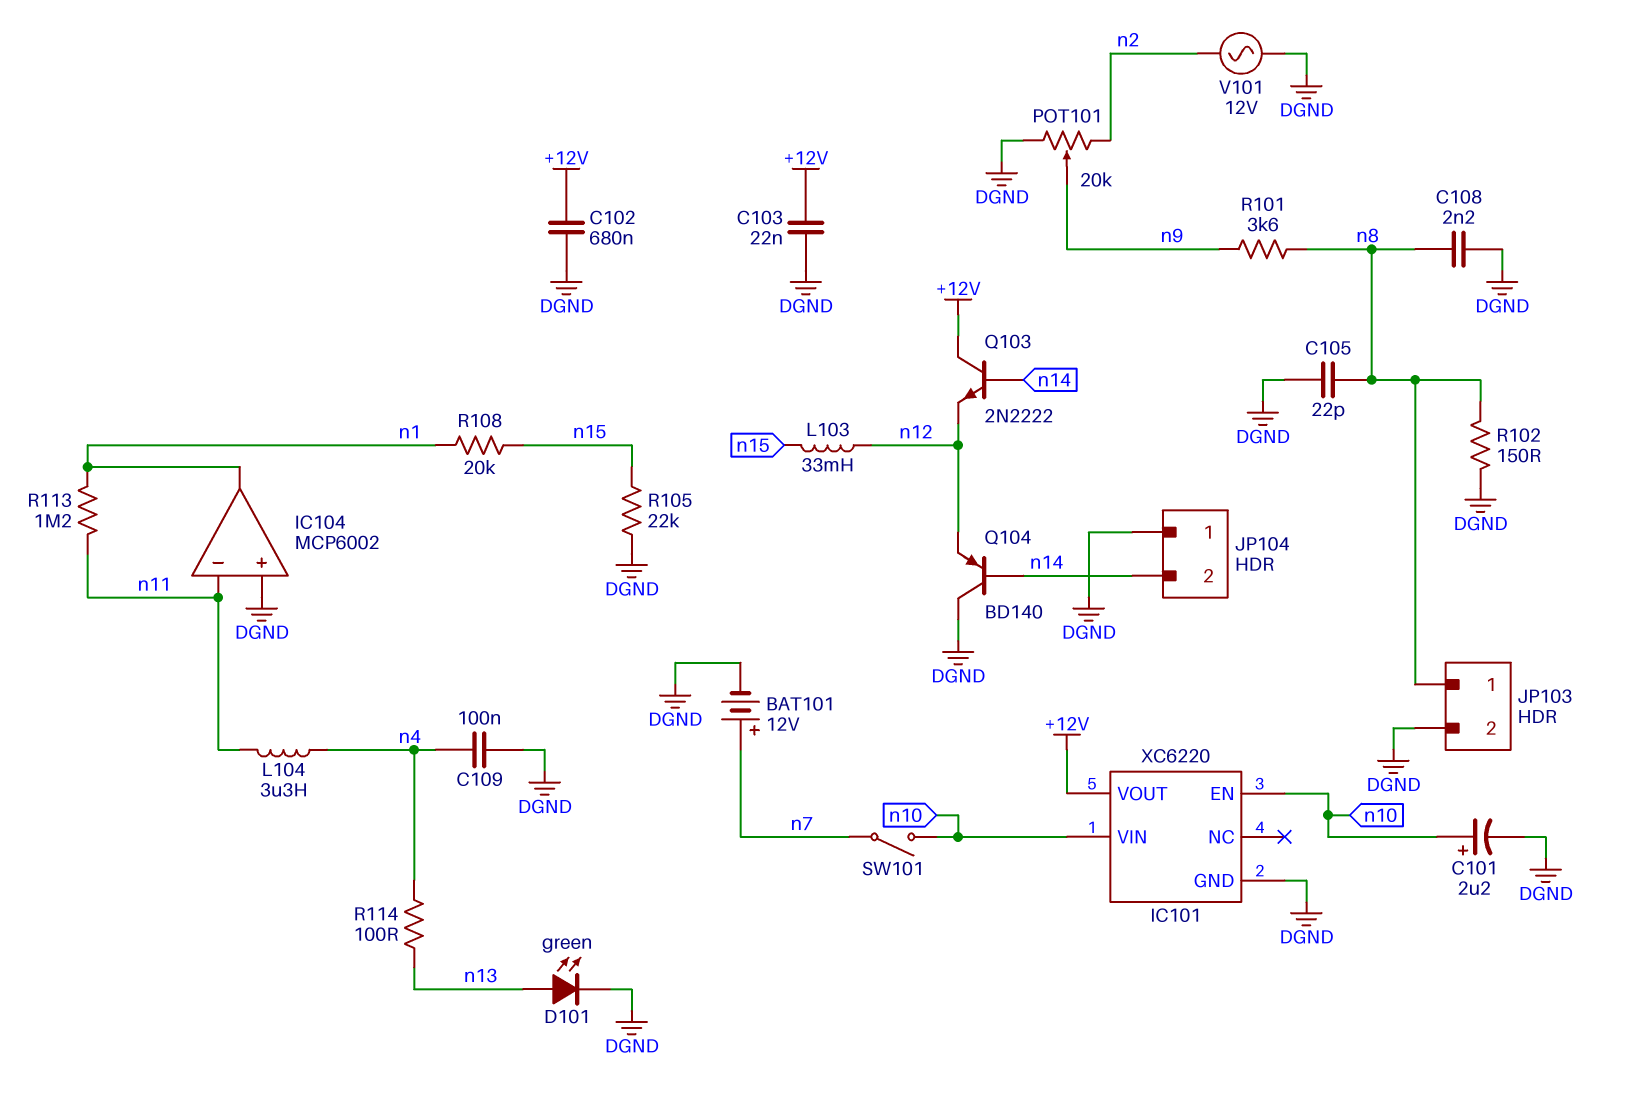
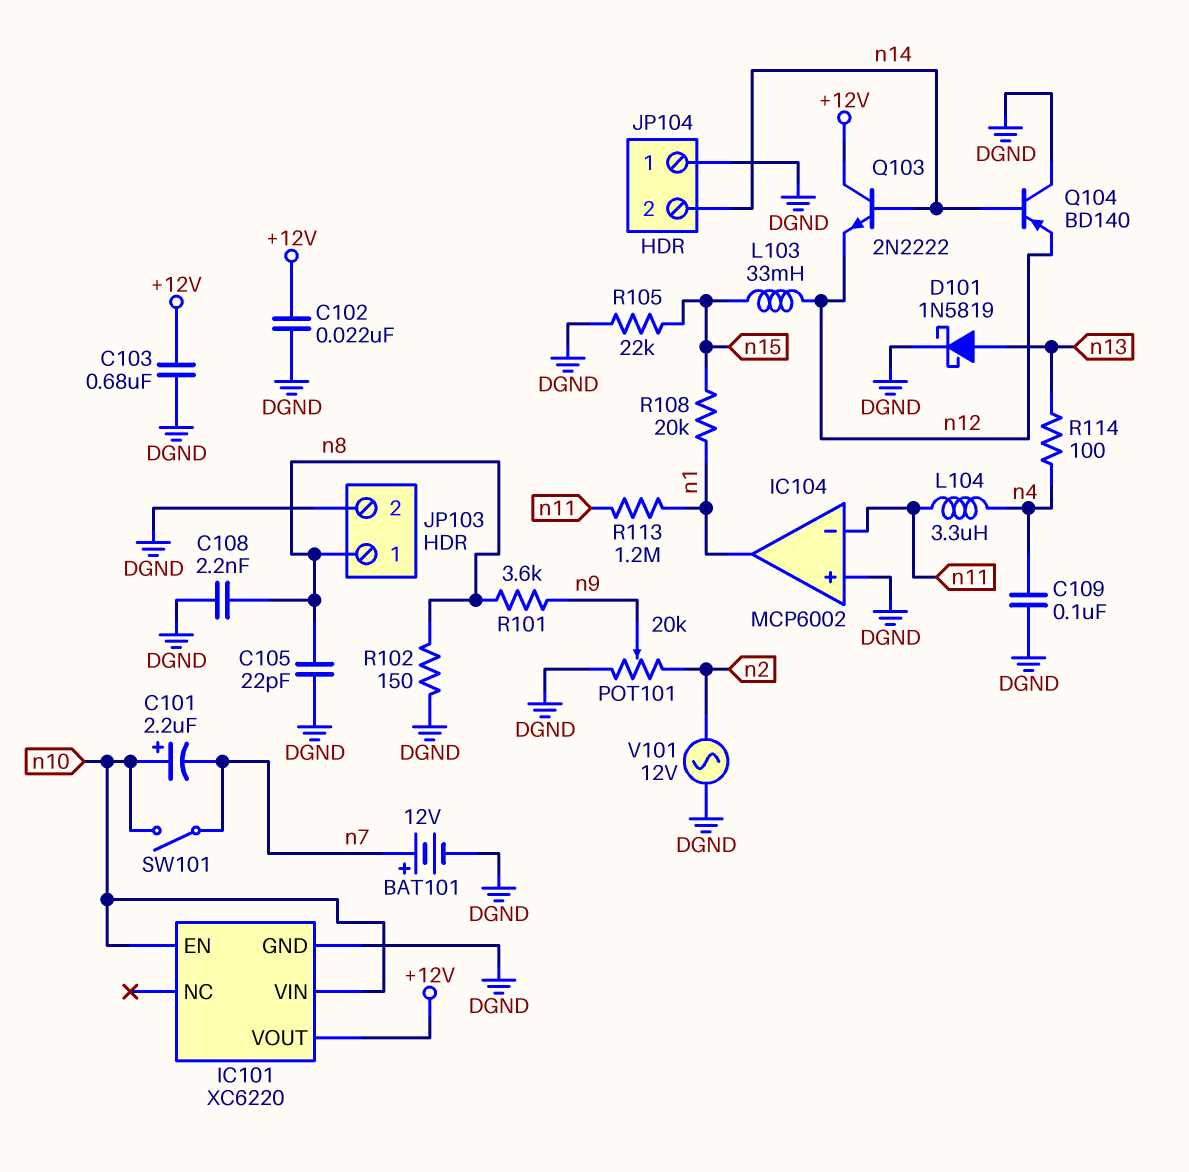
C101: 2.2uF (plus n10, minus DGND) -> 2.2uF (plus n10, minus n7)
C102: 680nF (+12V, DGND) -> 22nF (+12V, DGND)
C103: 22nF (+12V, DGND) -> 680nF (+12V, DGND)
D101: LED green (A n13, K DGND) -> schottky 1N5819 (A n13, K DGND)

